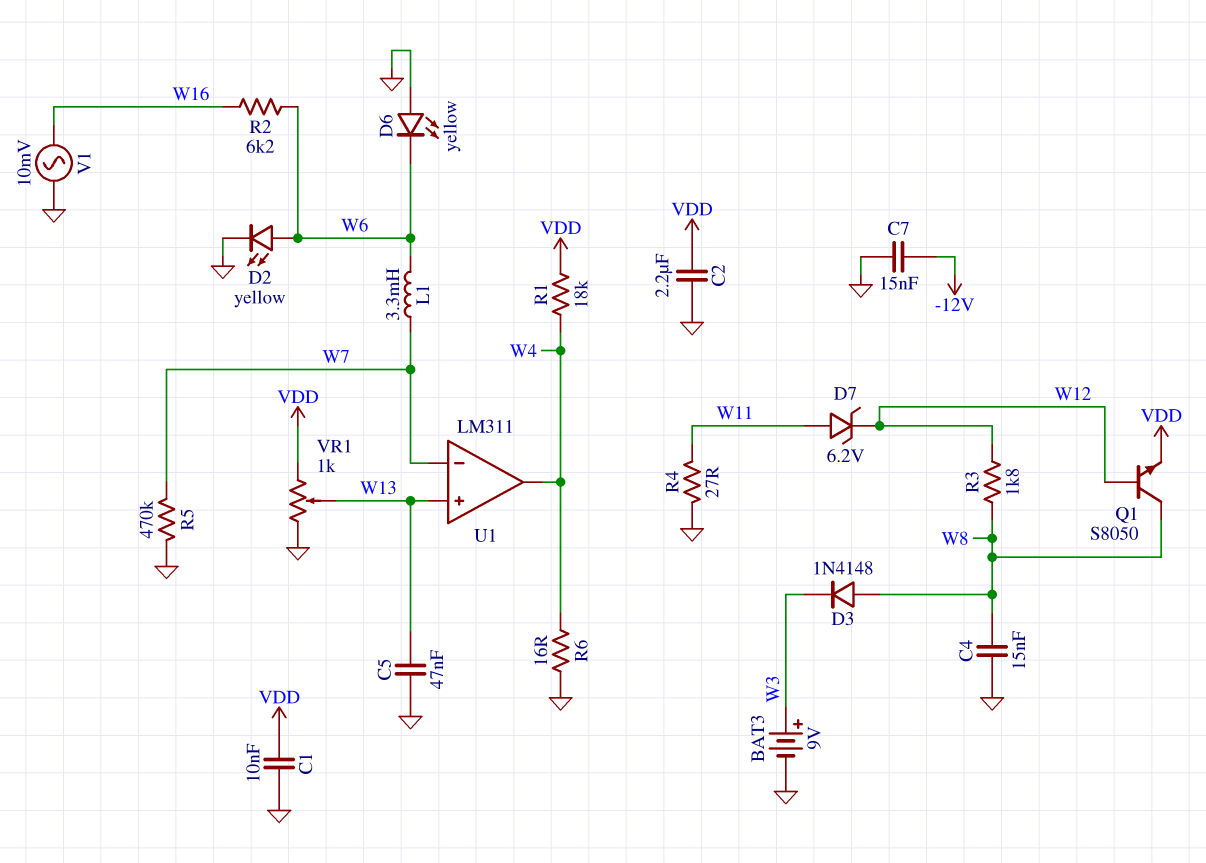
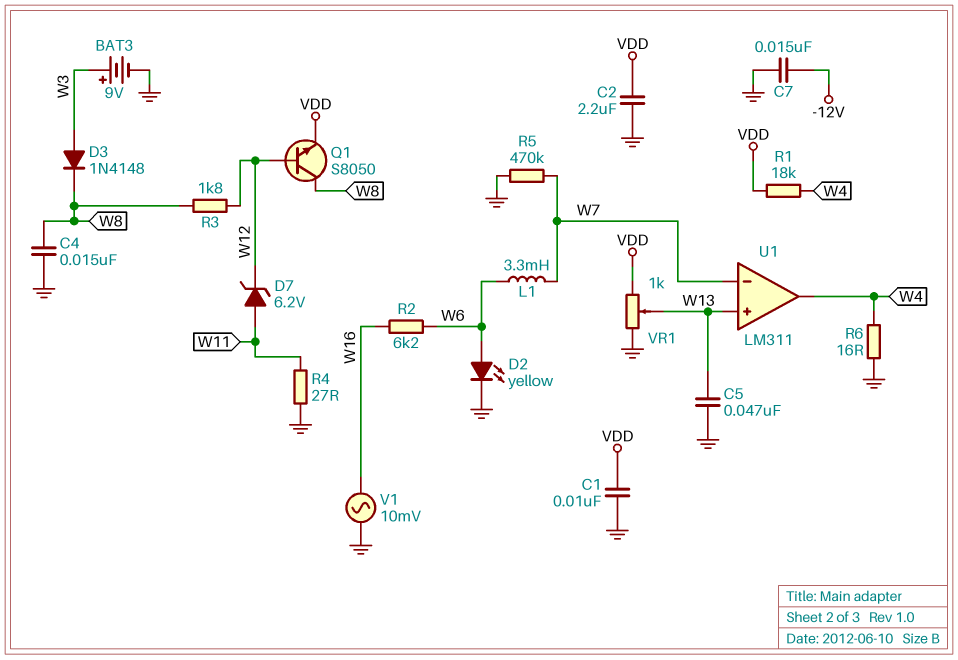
D3: diode 1N4148 (A W8, K W3) -> diode 1N4148 (A W3, K W8)
D6: LED yellow (A GND, K W6) -> none

